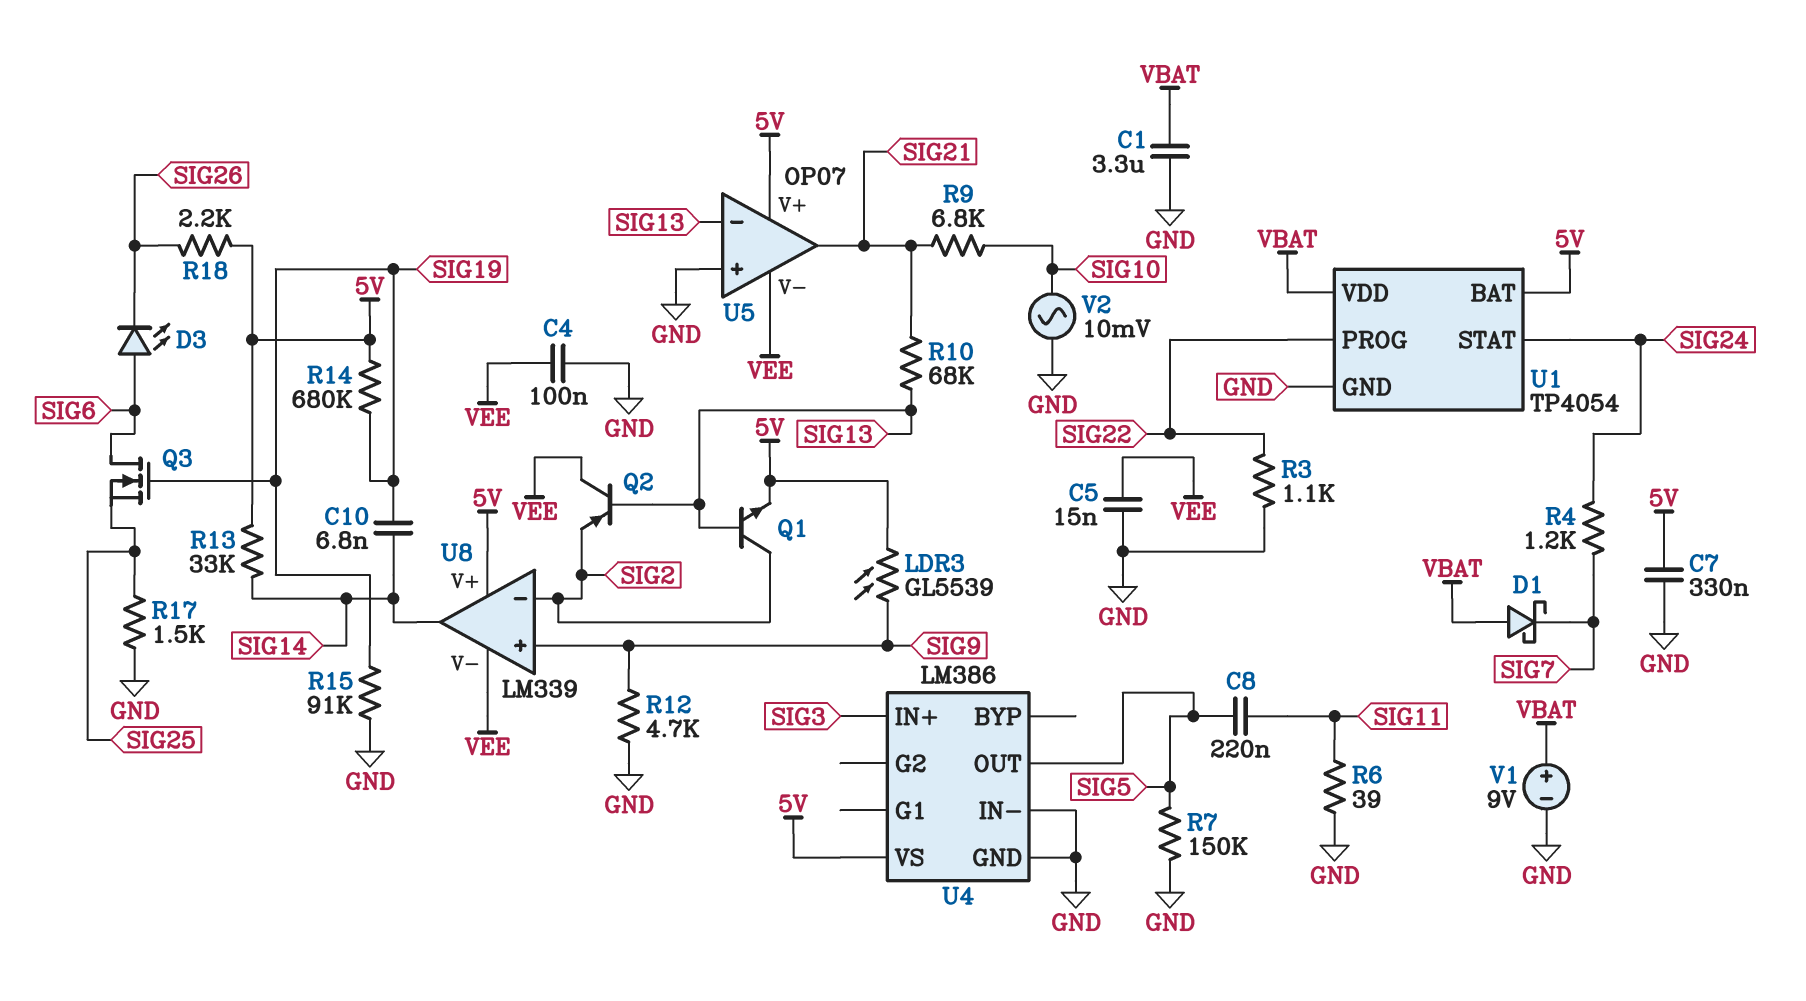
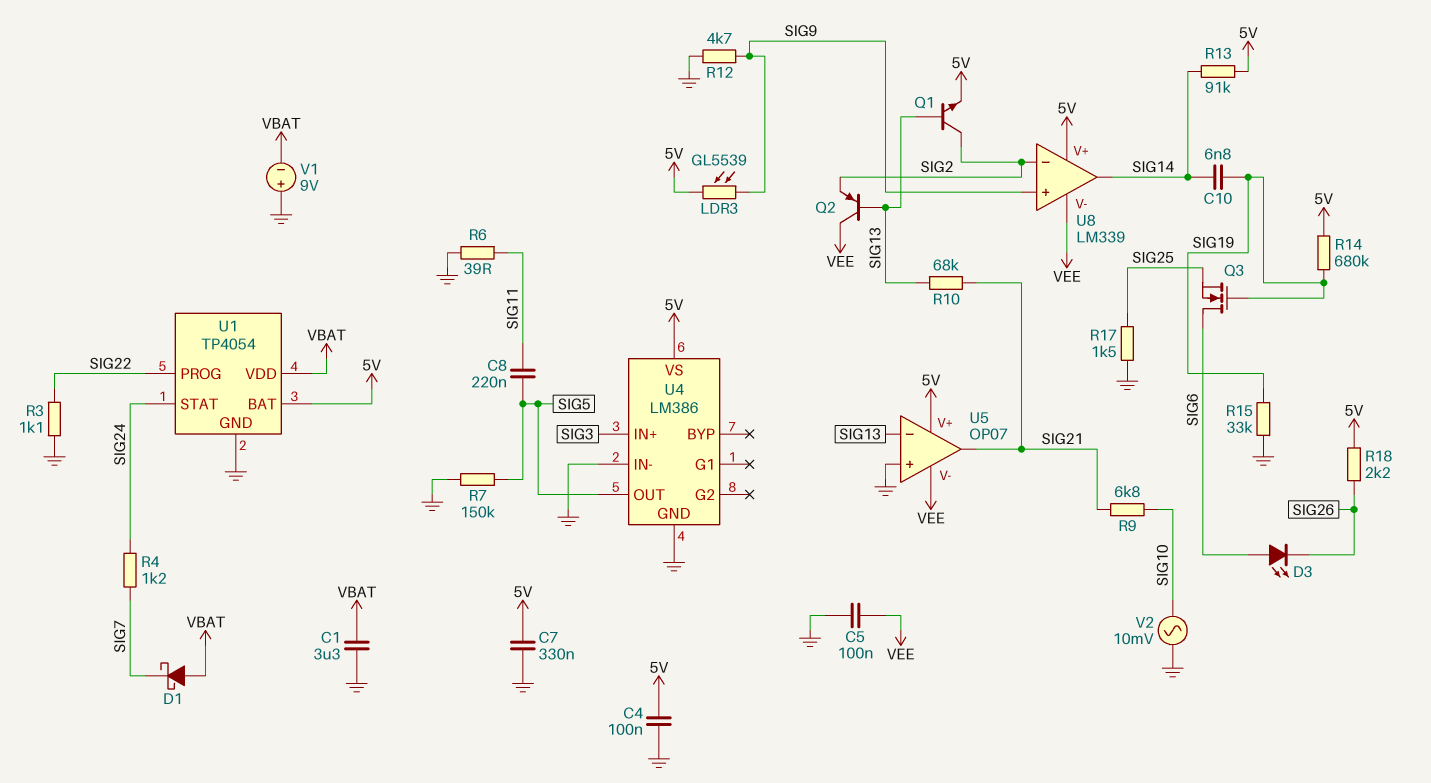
C4: 100nF (GND, VEE) -> 100nF (5V, GND)
C5: 15nF (GND, VEE) -> 100nF (GND, VEE)
R13: 33k (5V, SIG14) -> 91k (5V, SIG14)
R15: 91k (GND, SIG19) -> 33k (GND, SIG19)
V1: 9V (plus VBAT, minus GND) -> 9V (plus GND, minus VBAT)

